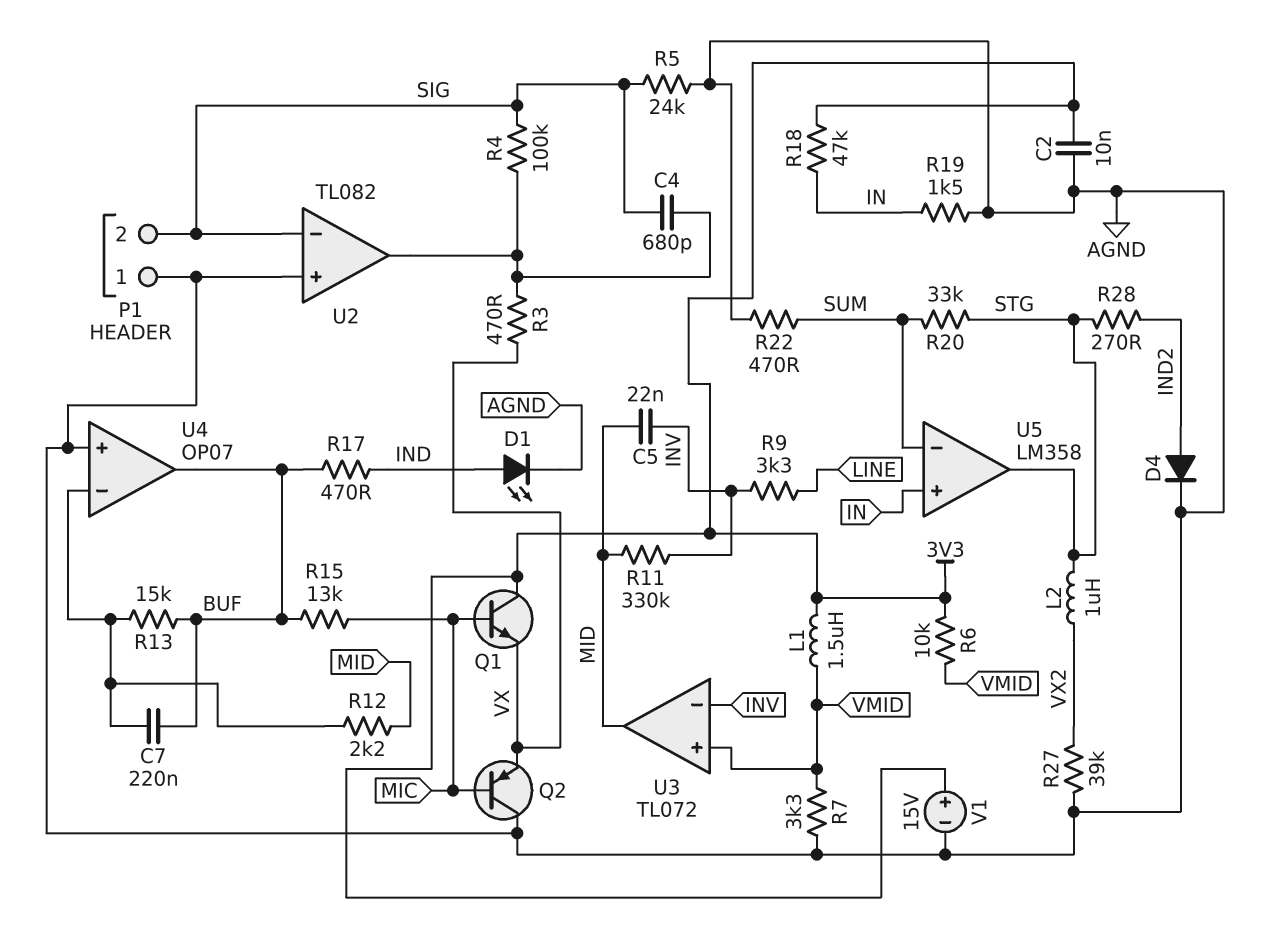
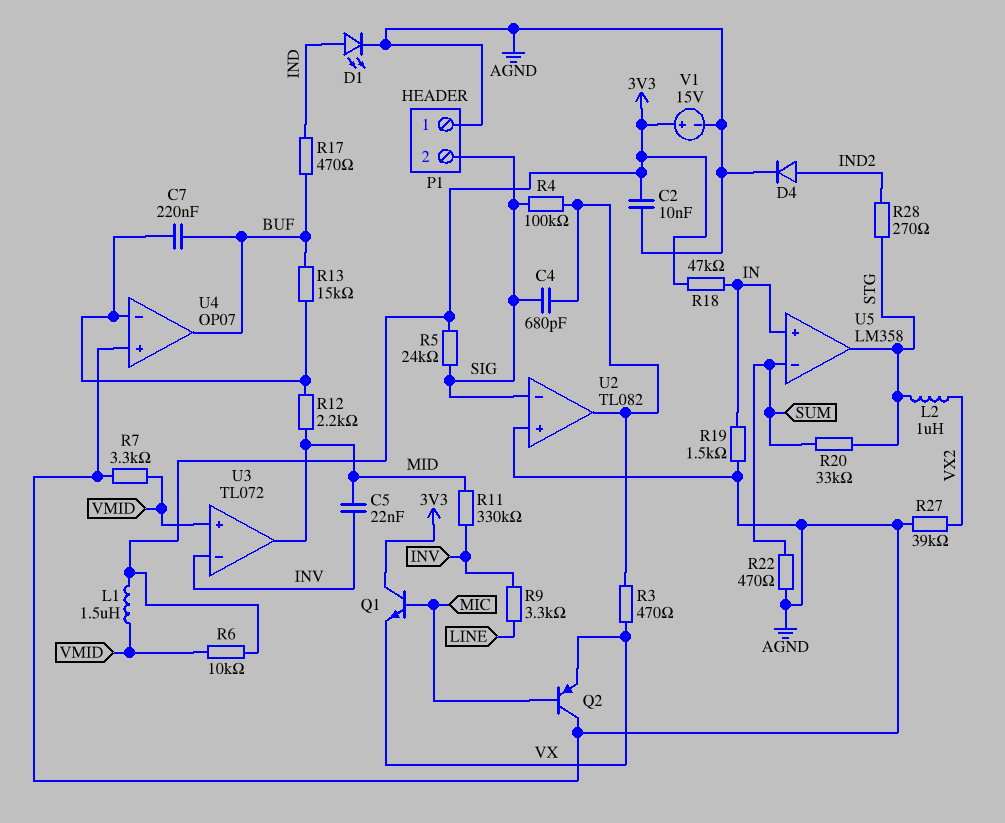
R5: 24k (AGND, SIG) -> 24k (3V3, SIG)
R15: 13k (BUF, MIC) -> none

